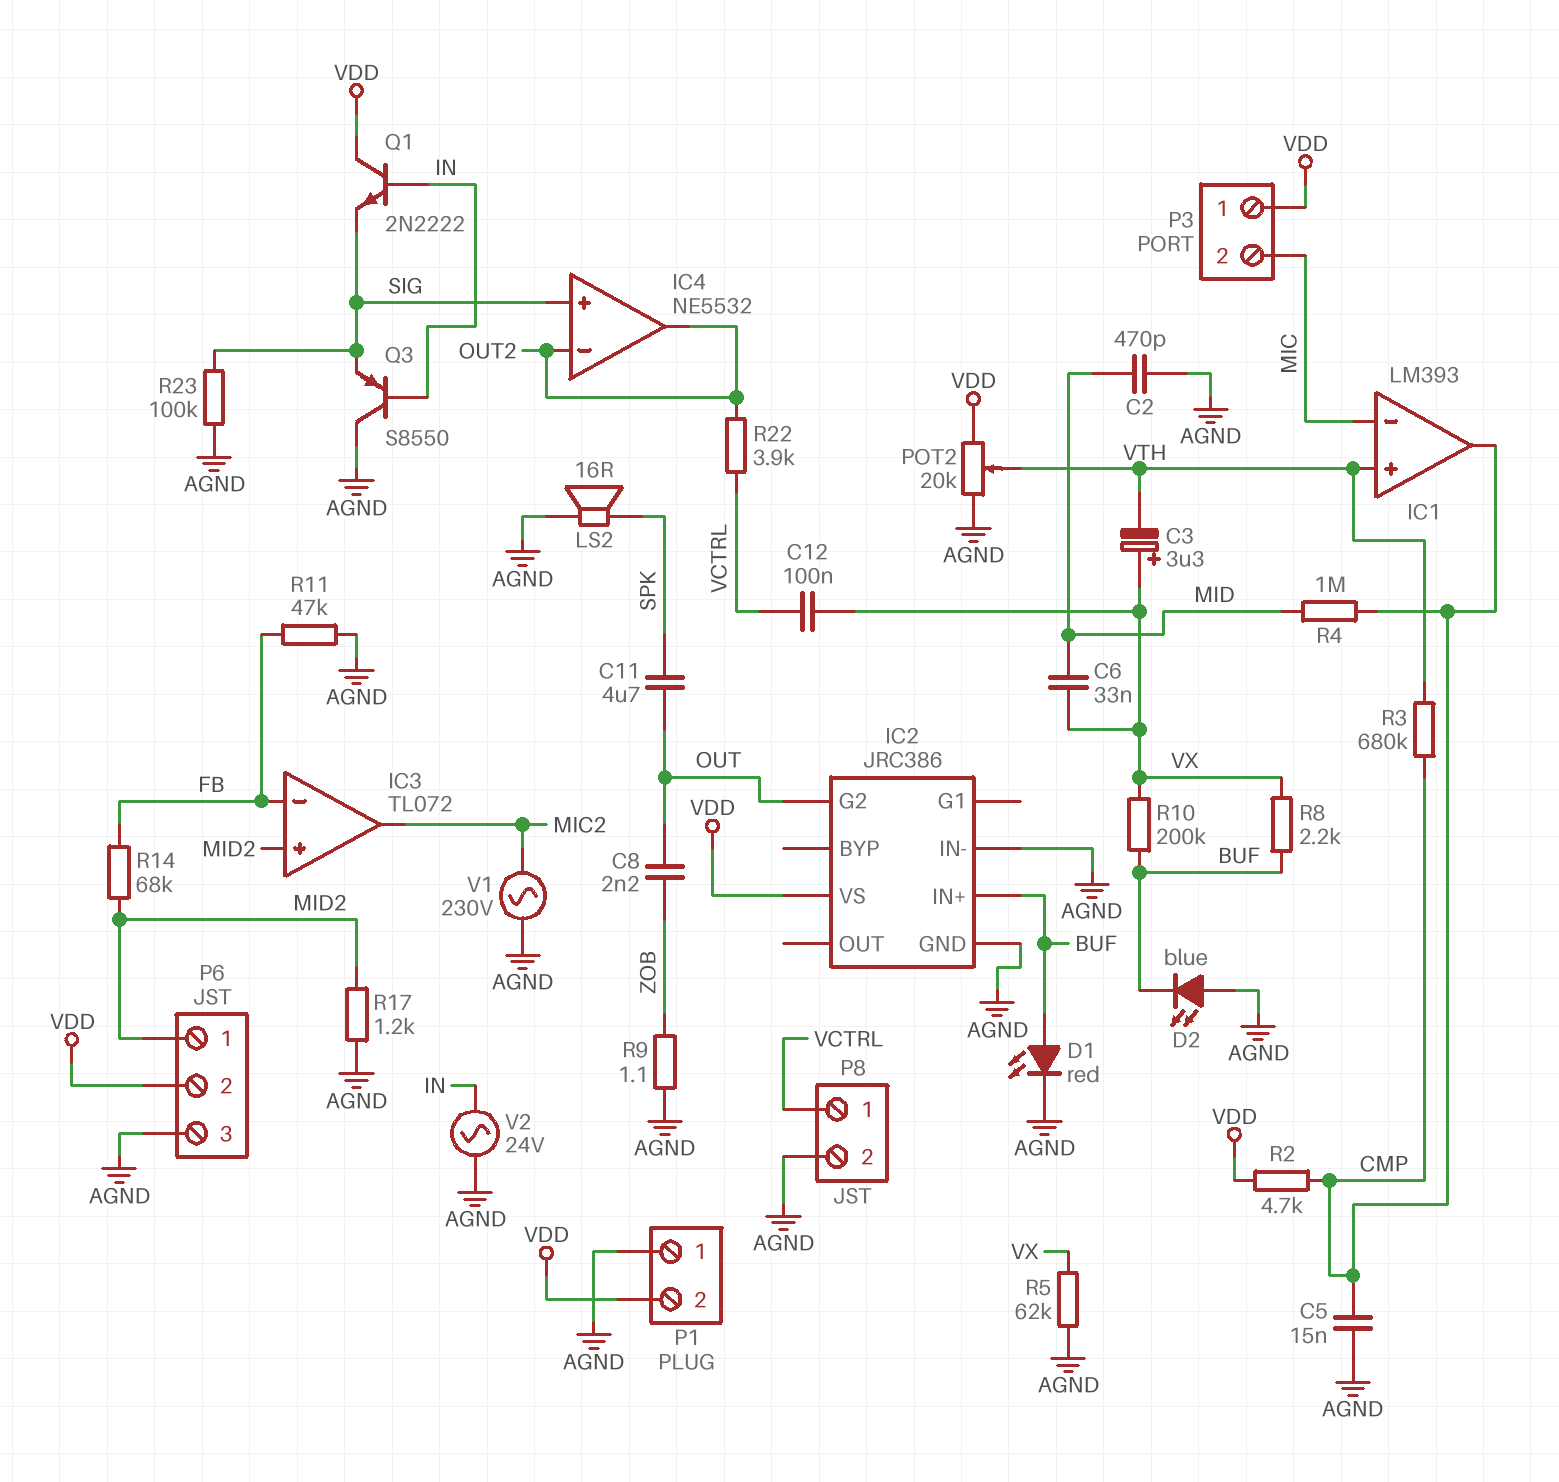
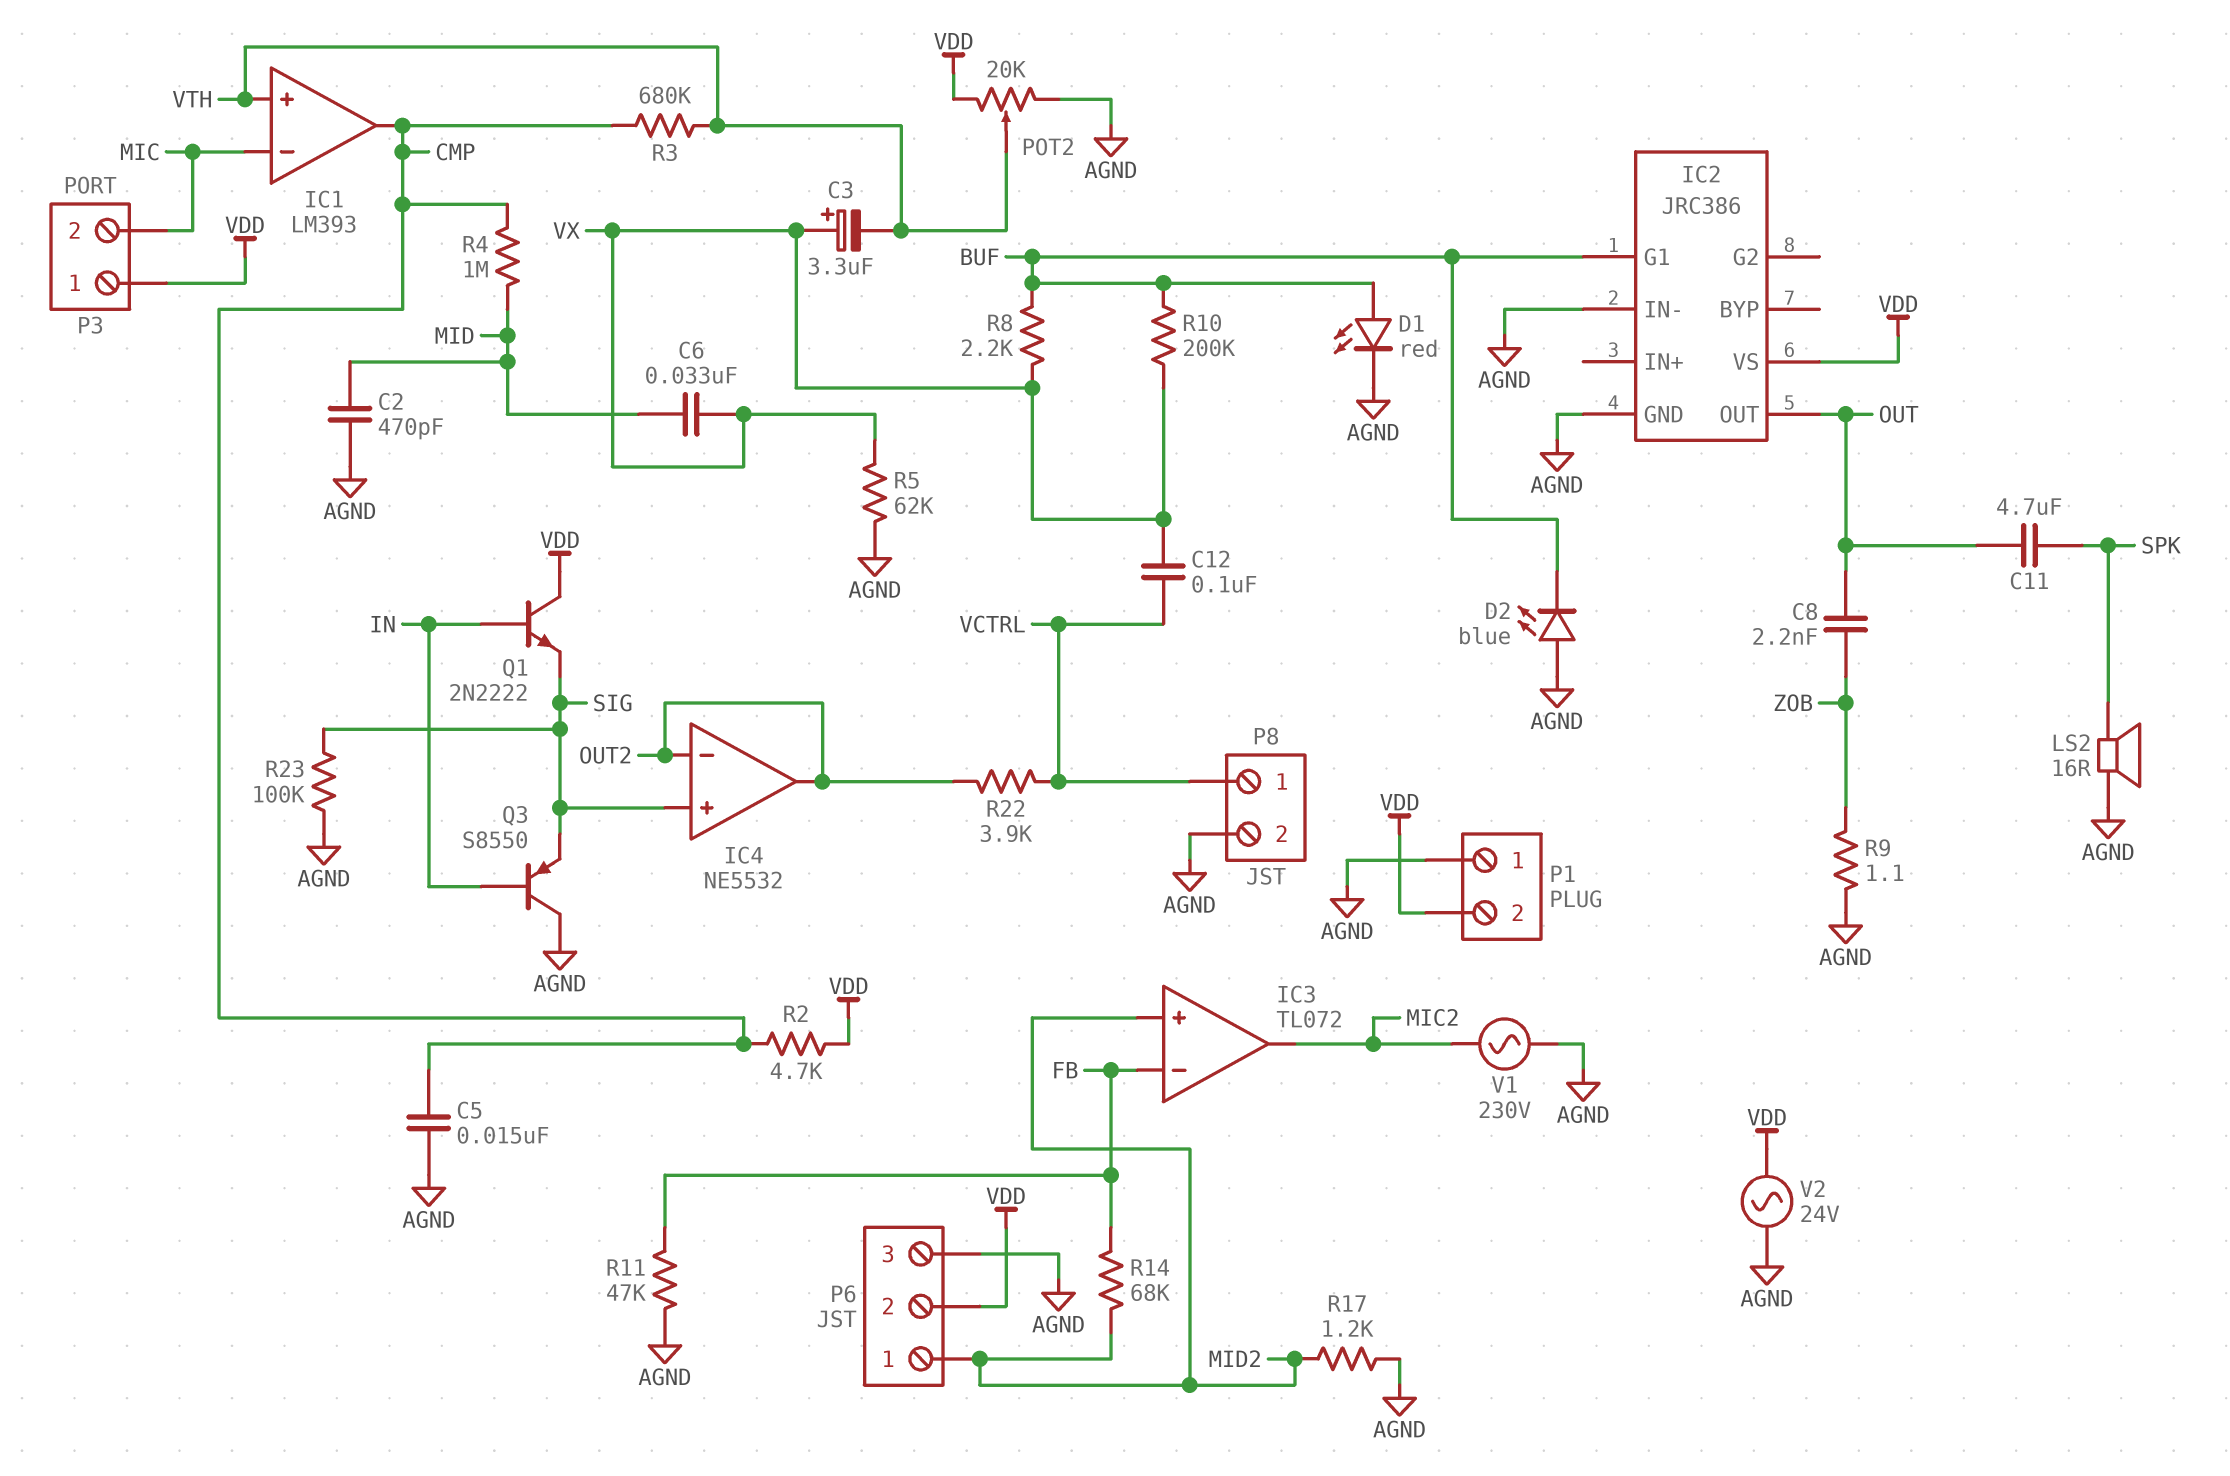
IC2 pin G1: none -> BUF
IC2 pin G2: OUT -> none
IC2 pin IN+: BUF -> none
IC2 pin OUT: none -> OUT
V2: AC 24V (AGND, IN) -> AC 24V (AGND, VDD)

